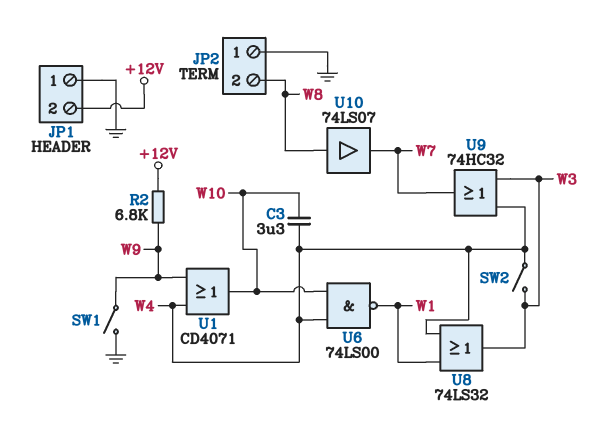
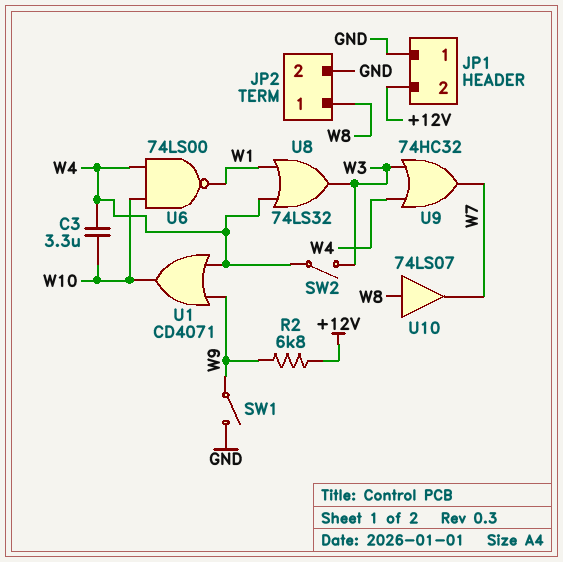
JP2 pin 1: GND -> W8
JP2 pin 2: W8 -> GND

